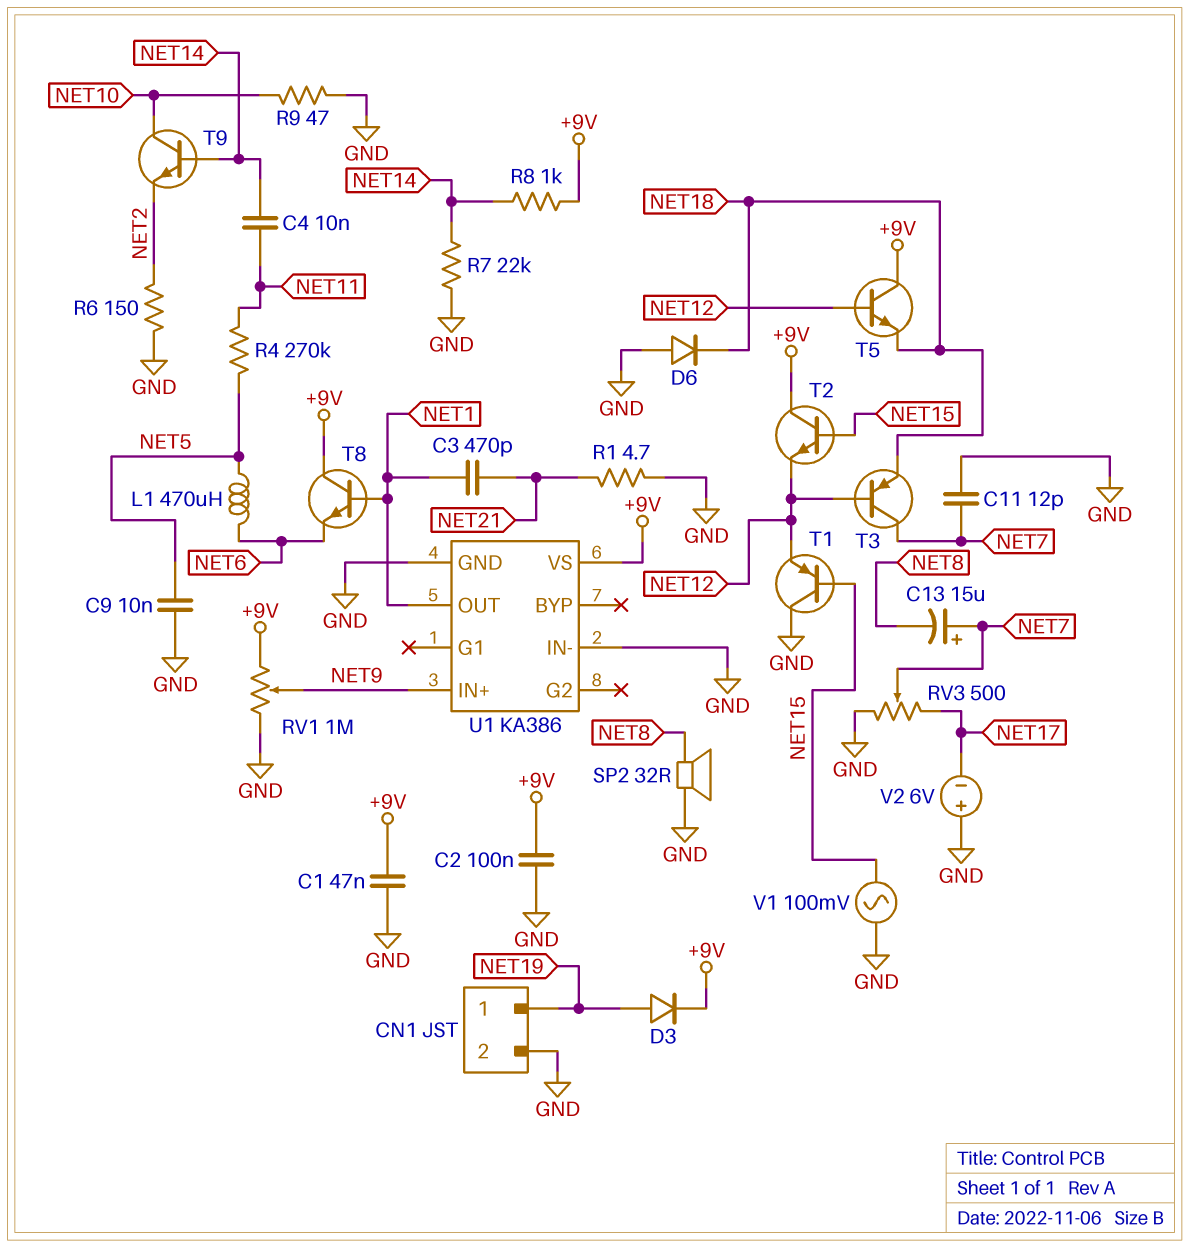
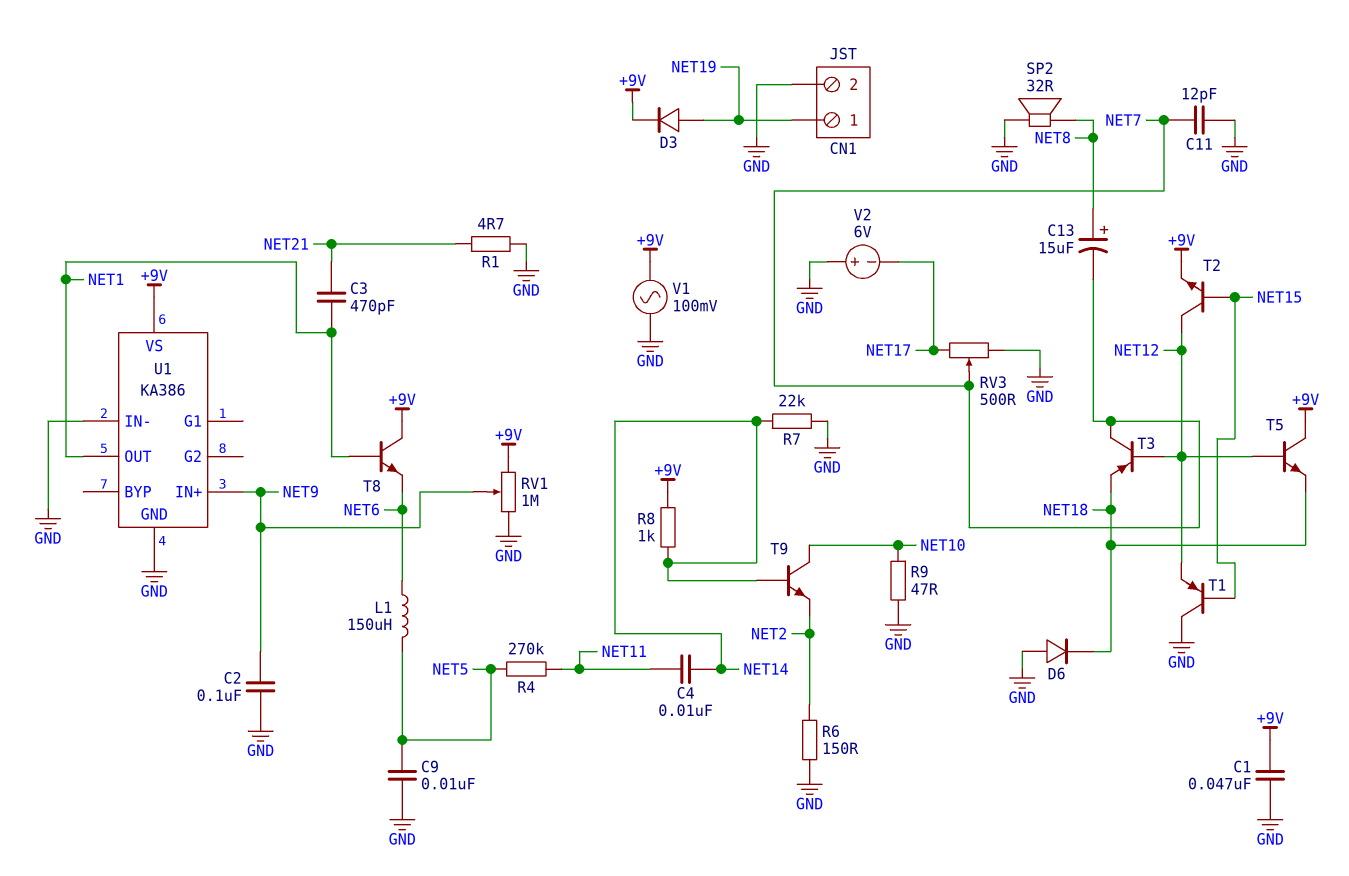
C2: 100nF (+9V, GND) -> 100nF (GND, NET9)
C13: 15uF (plus NET7, minus NET8) -> 15uF (plus NET8, minus NET7)
L1: 470uH (NET5, NET6) -> 150uH (NET5, NET6)
T2: NPN (B NET15, C +9V, E NET12) -> NPN (B NET15, C NET12, E +9V)
V1: AC 100mV (GND, NET15) -> AC 100mV (+9V, GND)

